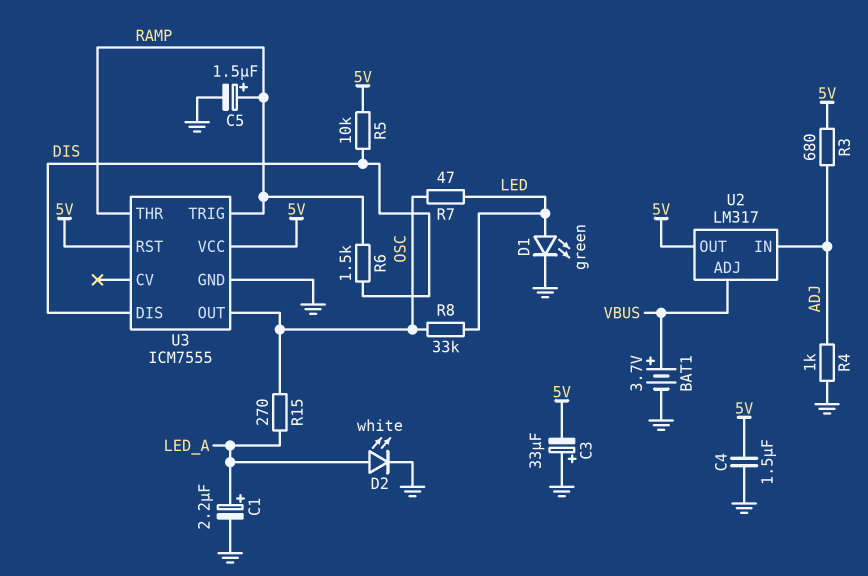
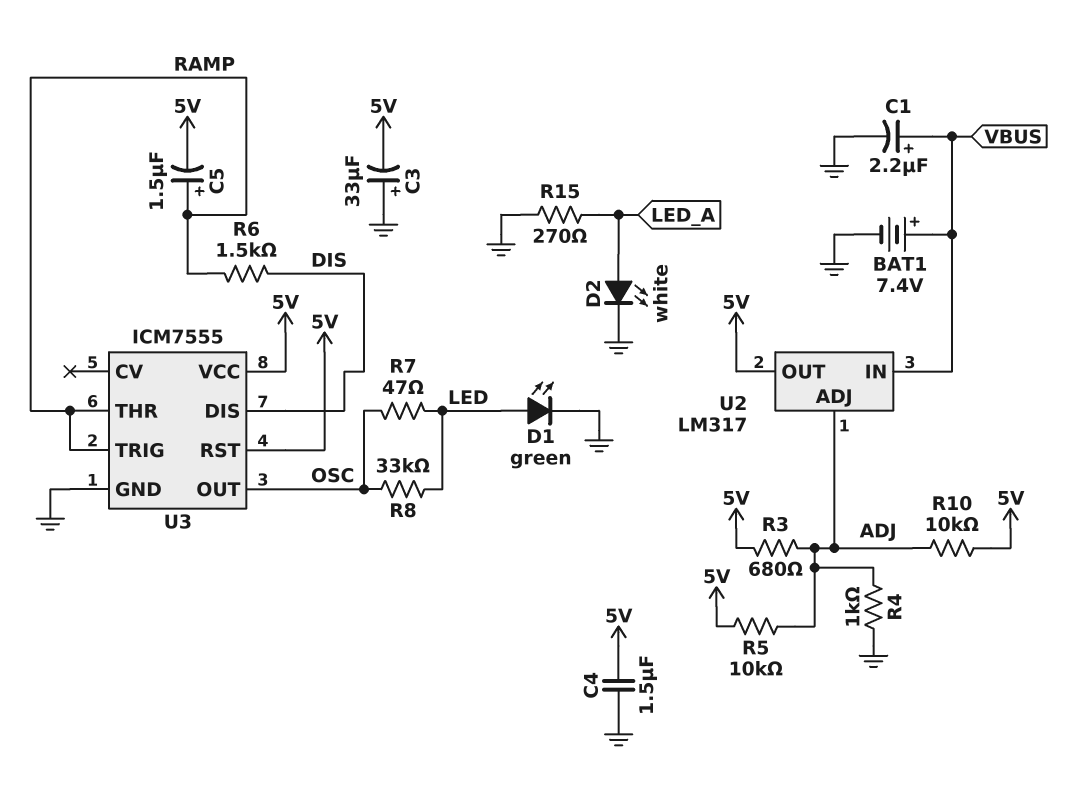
BAT1: 3.7V (plus VBUS, minus GND) -> 7.4V (plus VBUS, minus GND)
C1: 2.2uF (plus LED_A, minus GND) -> 2.2uF (plus VBUS, minus GND)
C5: 1.5uF (plus RAMP, minus GND) -> 1.5uF (plus RAMP, minus 5V)
R5: 10k (5V, DIS) -> 10k (5V, ADJ)
R10: none -> 10k (5V, ADJ)
R15: 270 (LED_A, OSC) -> 270 (GND, LED_A)
U2 pin ADJ: VBUS -> ADJ
U2 pin IN: ADJ -> VBUS

